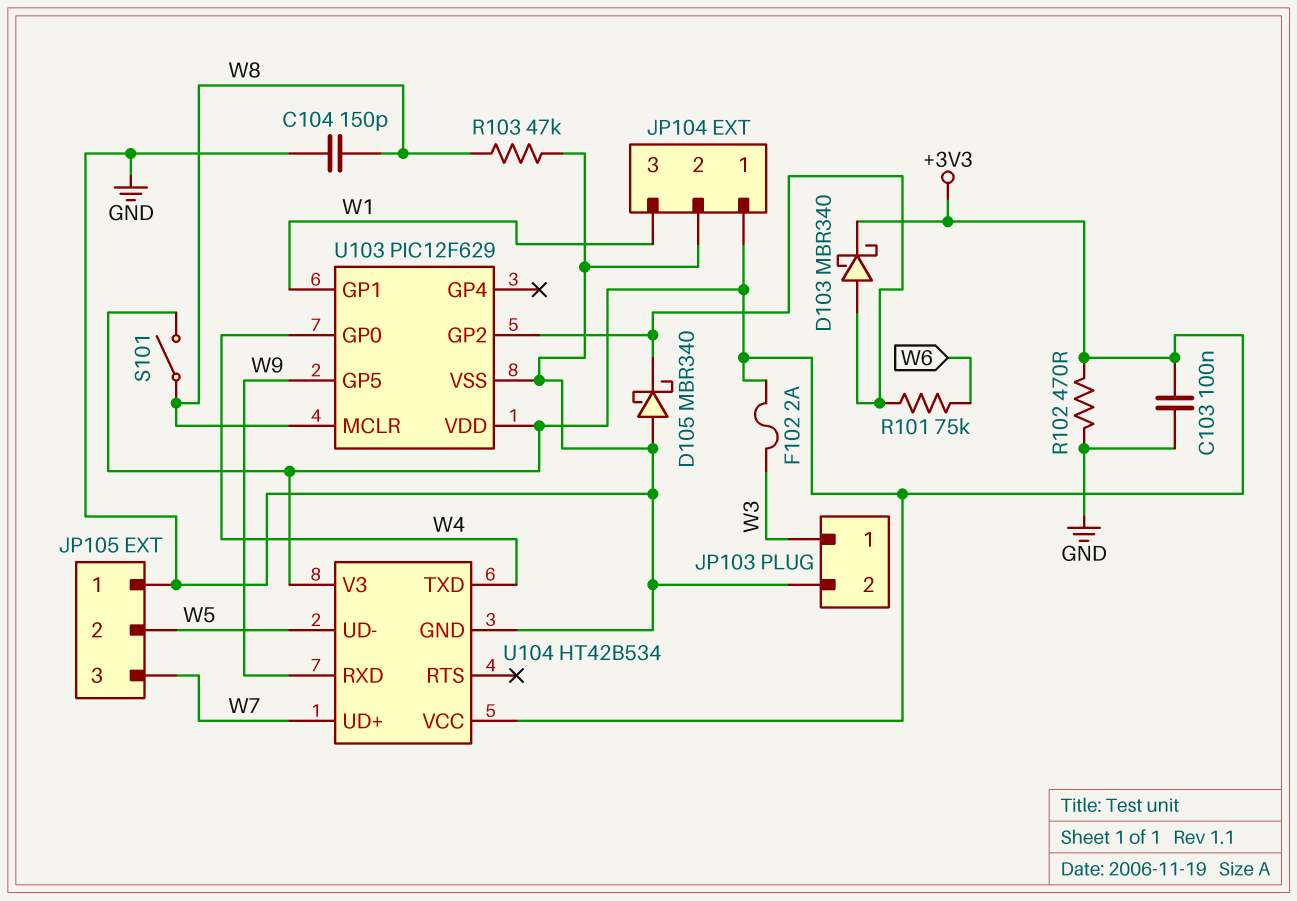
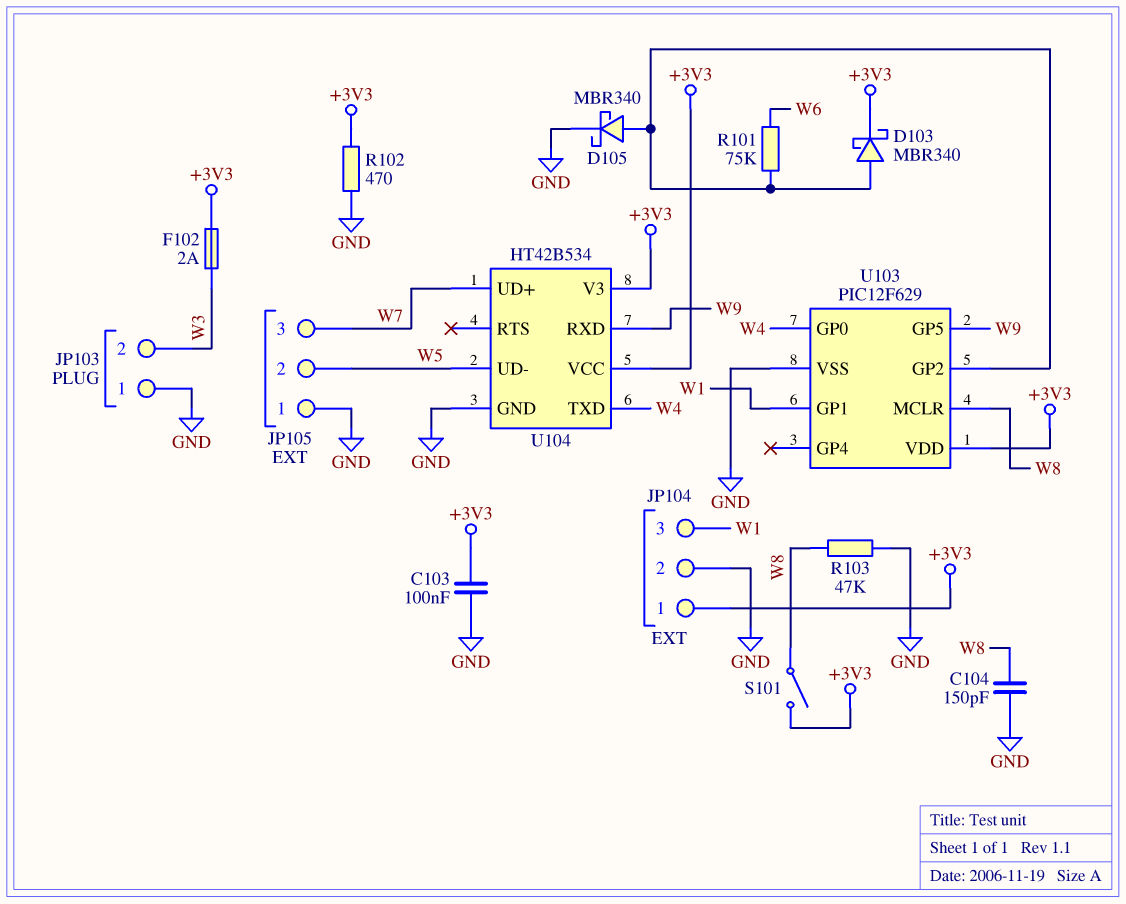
D105: schottky MBR340 (A GND, K U103/GP2) -> schottky MBR340 (A U103/GP2, K GND)
JP103 pin 1: W3 -> GND
JP103 pin 2: GND -> W3

